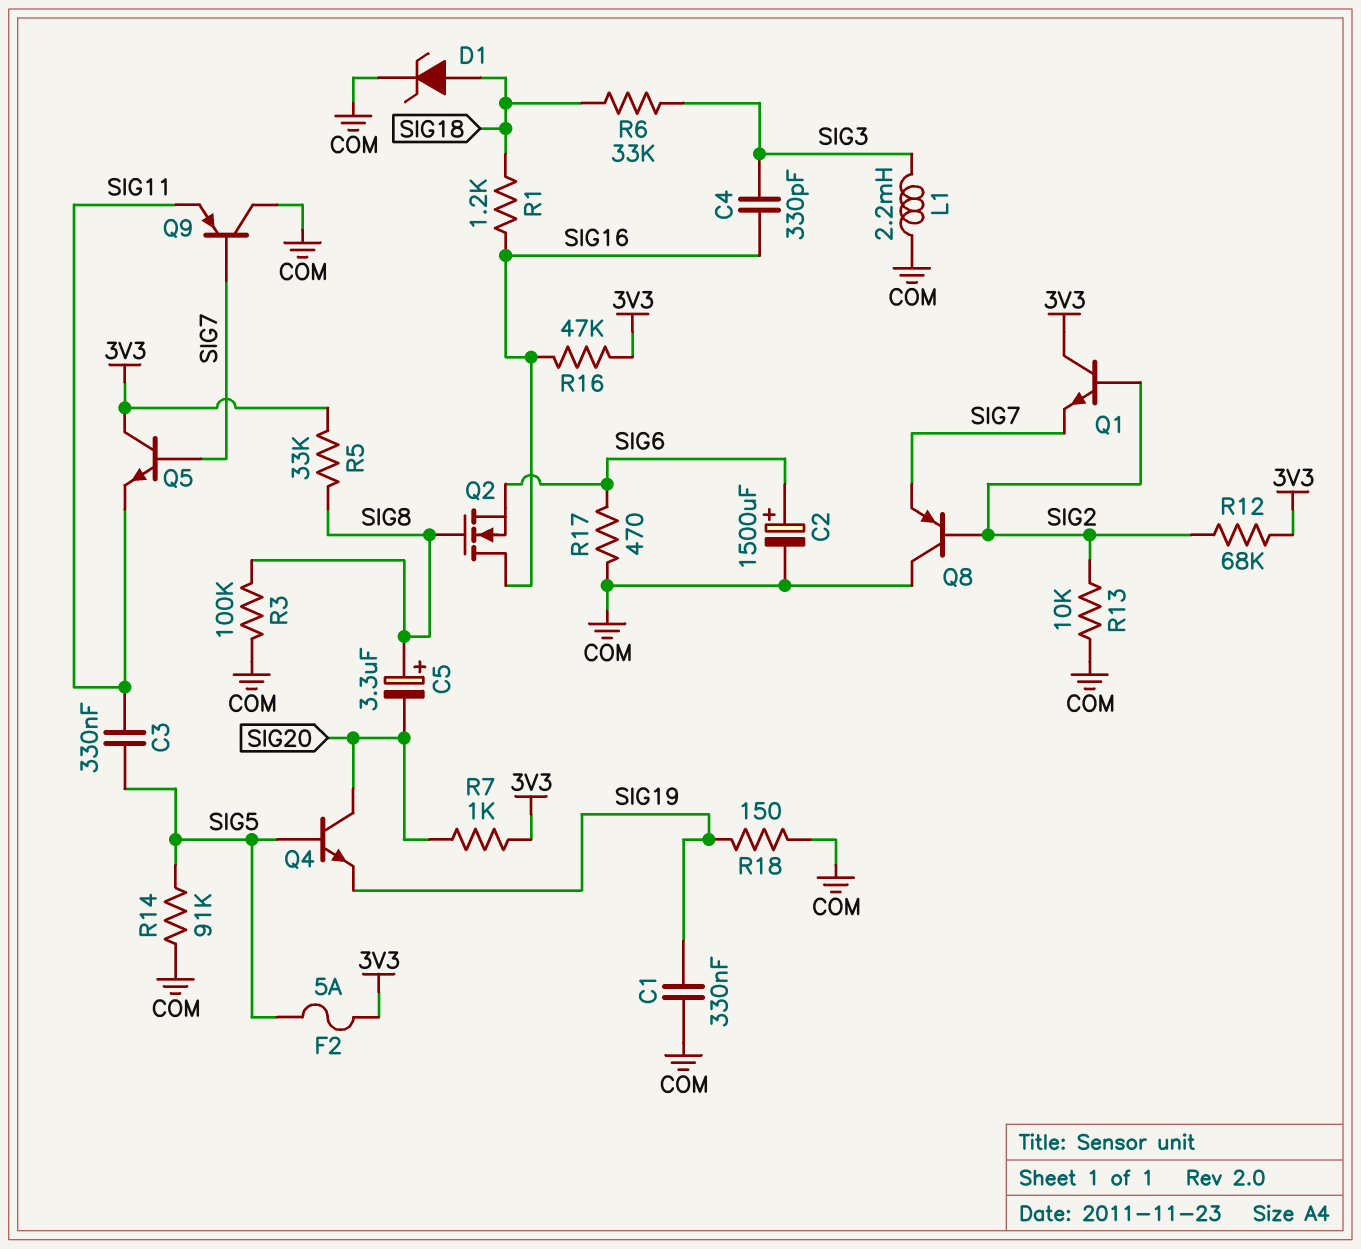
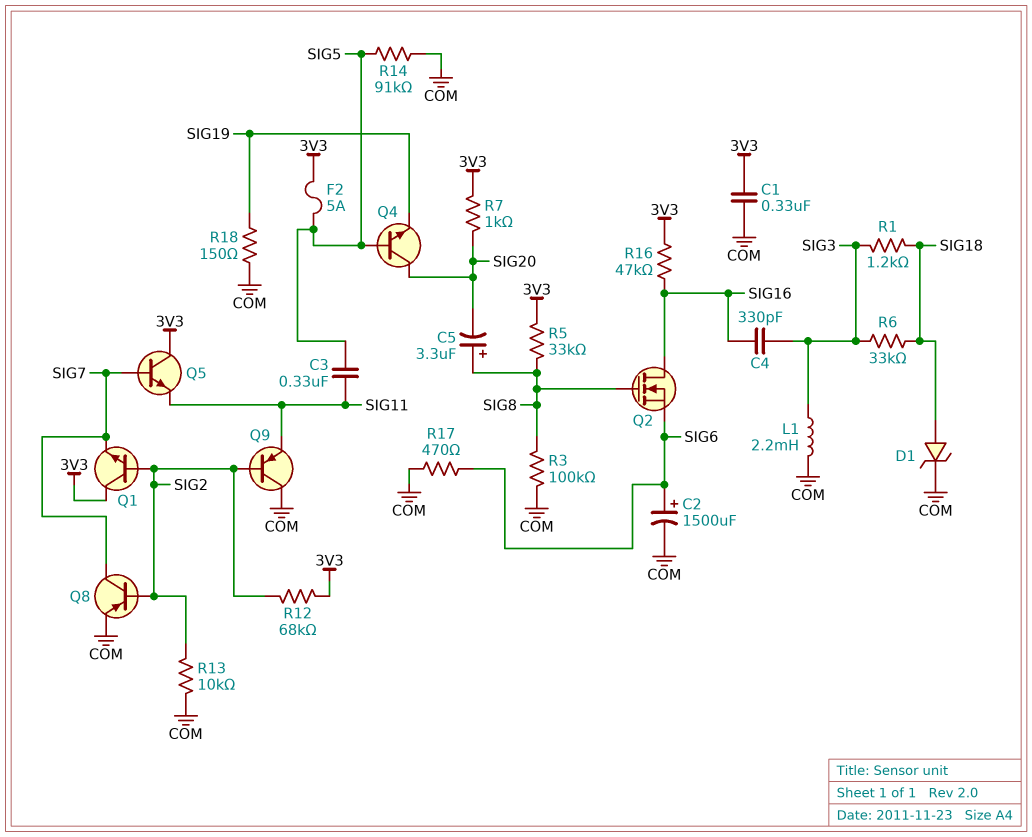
C1: 330nF (COM, SIG19) -> 330nF (3V3, COM)
Q8: PNP (B SIG2, C COM, E SIG7) -> PNP (B SIG2, C SIG7, E COM)
Q9: PNP (B SIG7, C COM, E SIG11) -> PNP (B SIG2, C COM, E SIG11)
R1: 1.2k (SIG16, SIG18) -> 1.2k (SIG3, SIG18)

